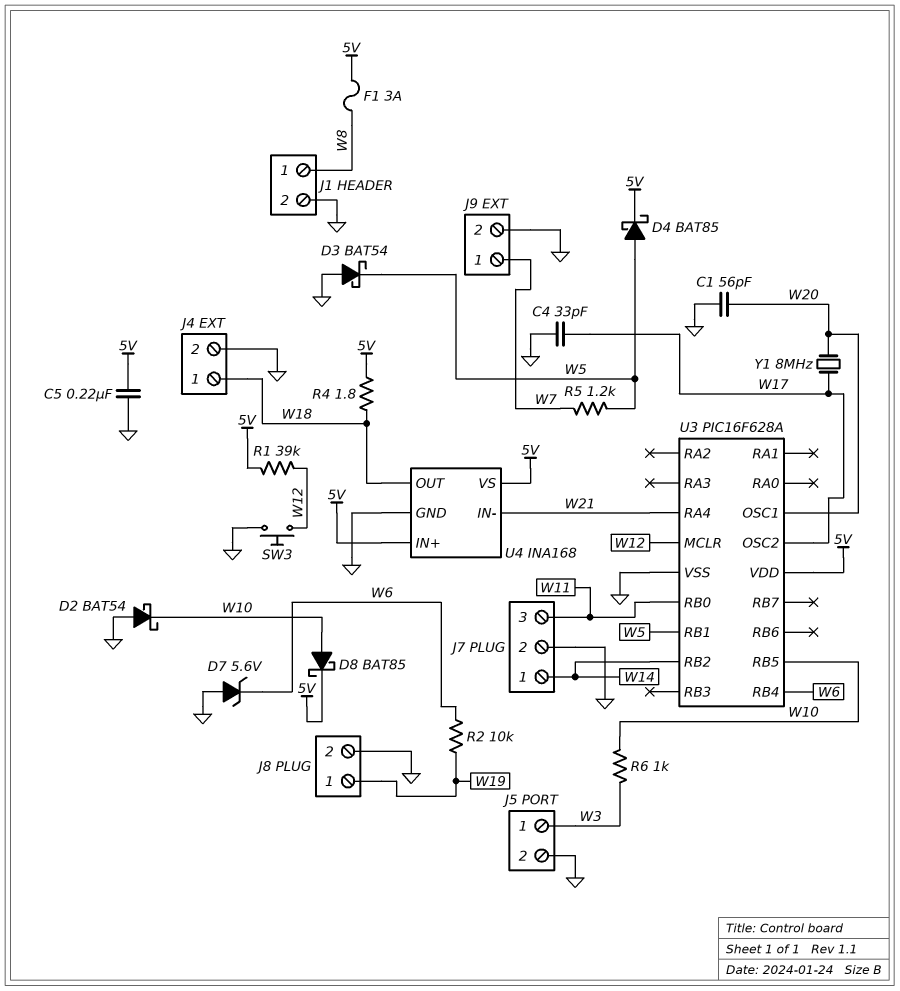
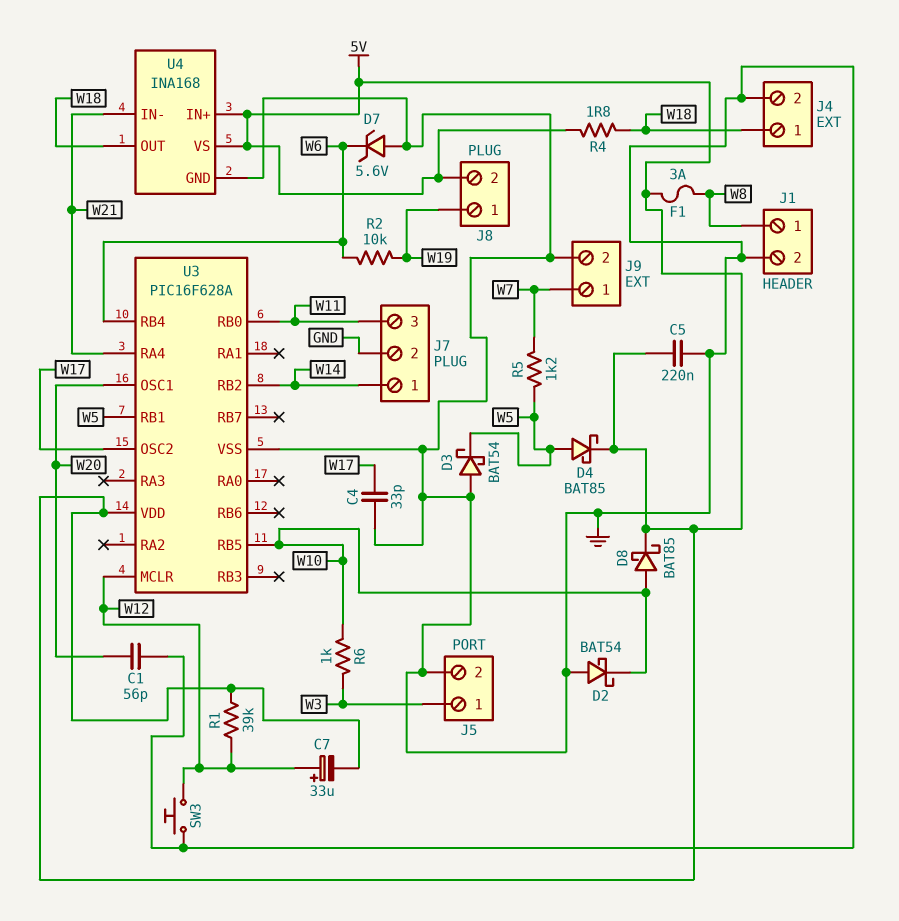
C7: none -> 33uF (plus W12, minus 5V)
J8 pin 2: GND -> 5V
Y1: 8MHz (W17, W20) -> none

